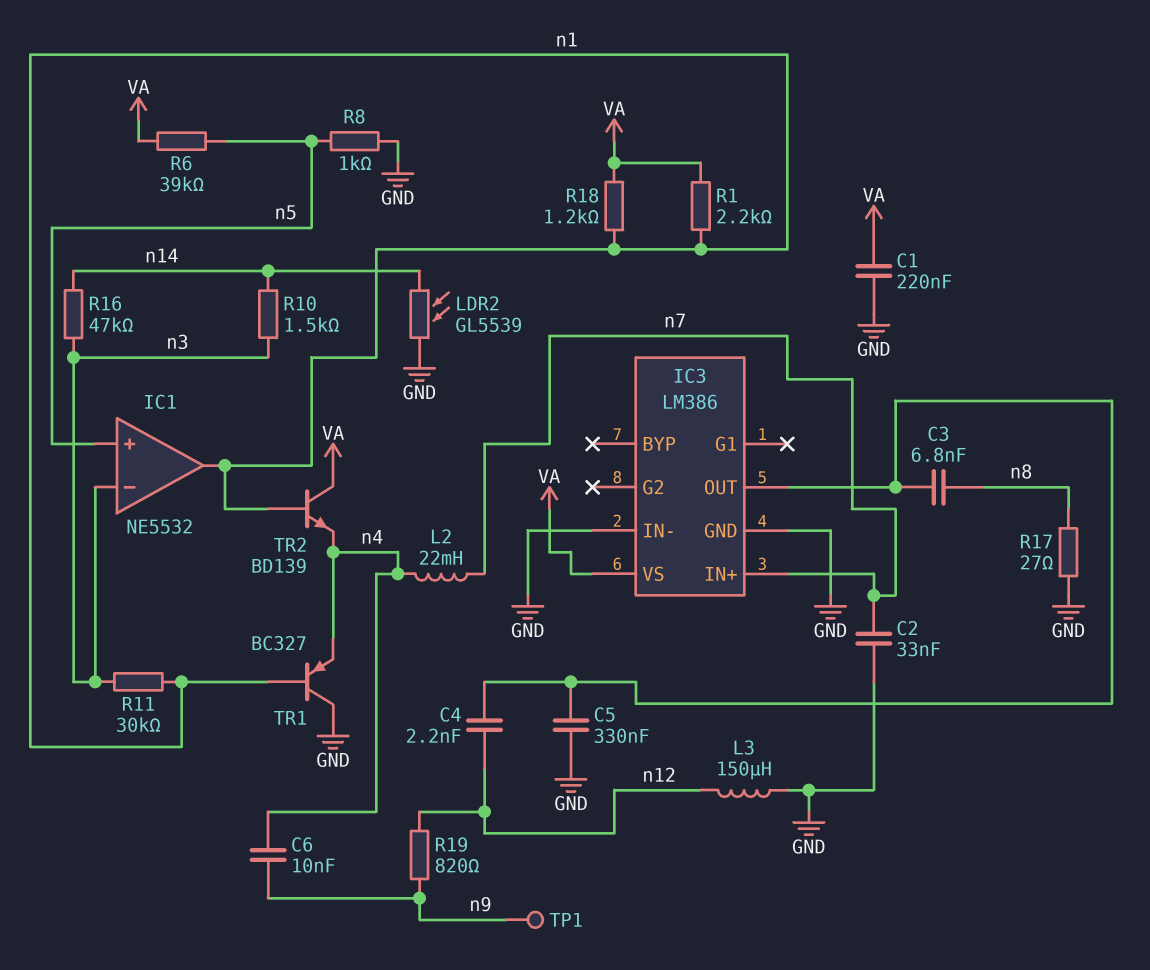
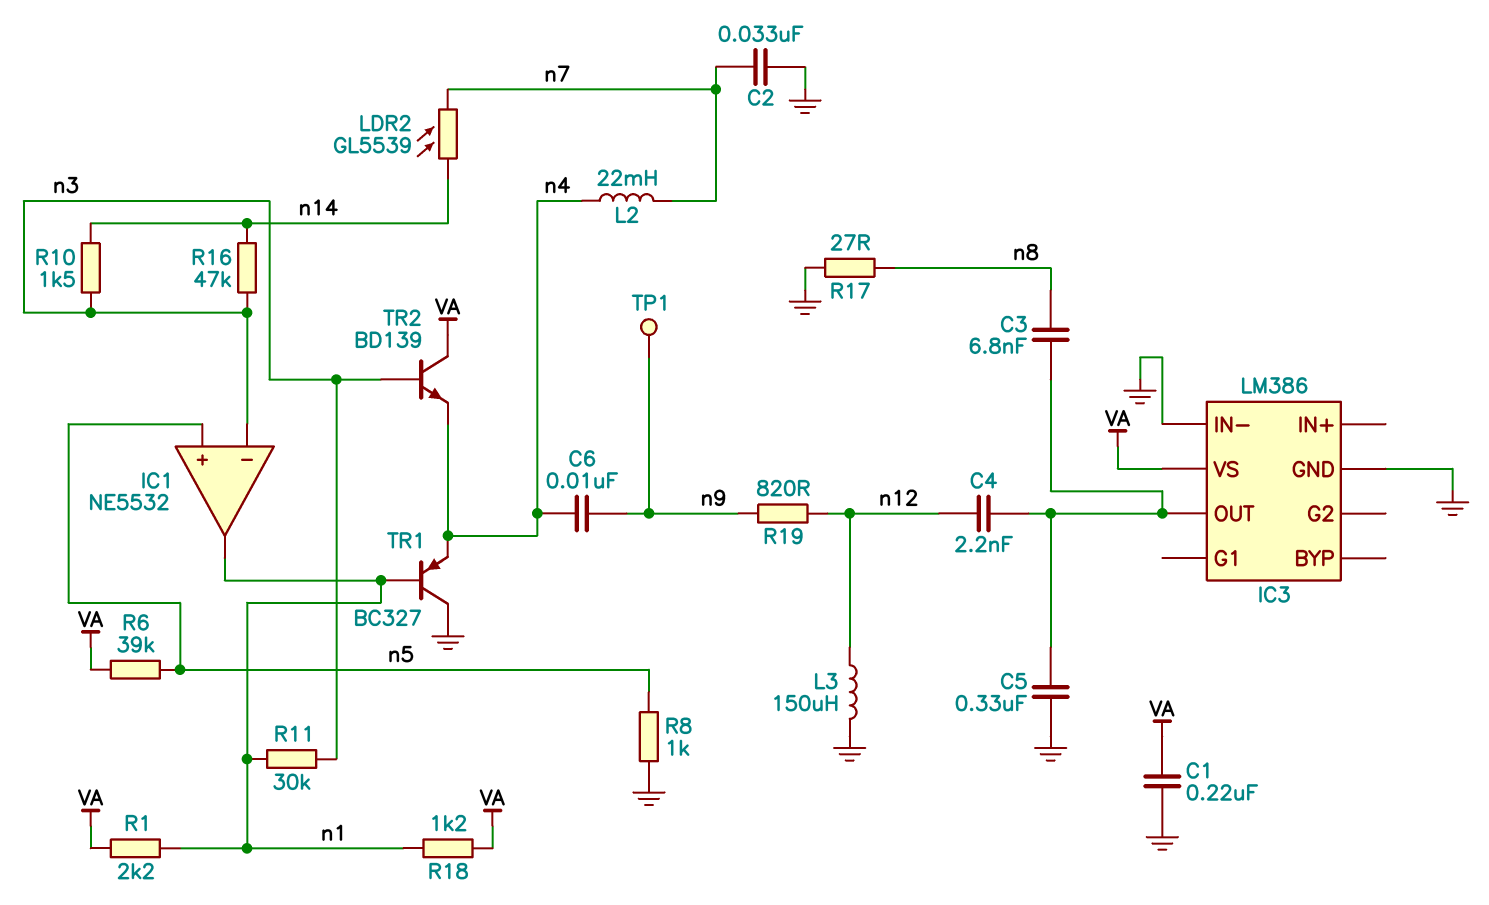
IC3 pin IN+: n7 -> none
LDR2: GL5539 (GND, n14) -> GL5539 (n7, n14)
TR2: NPN BD139 (B n1, C VA, E n4) -> NPN BD139 (B n3, C VA, E n4)

